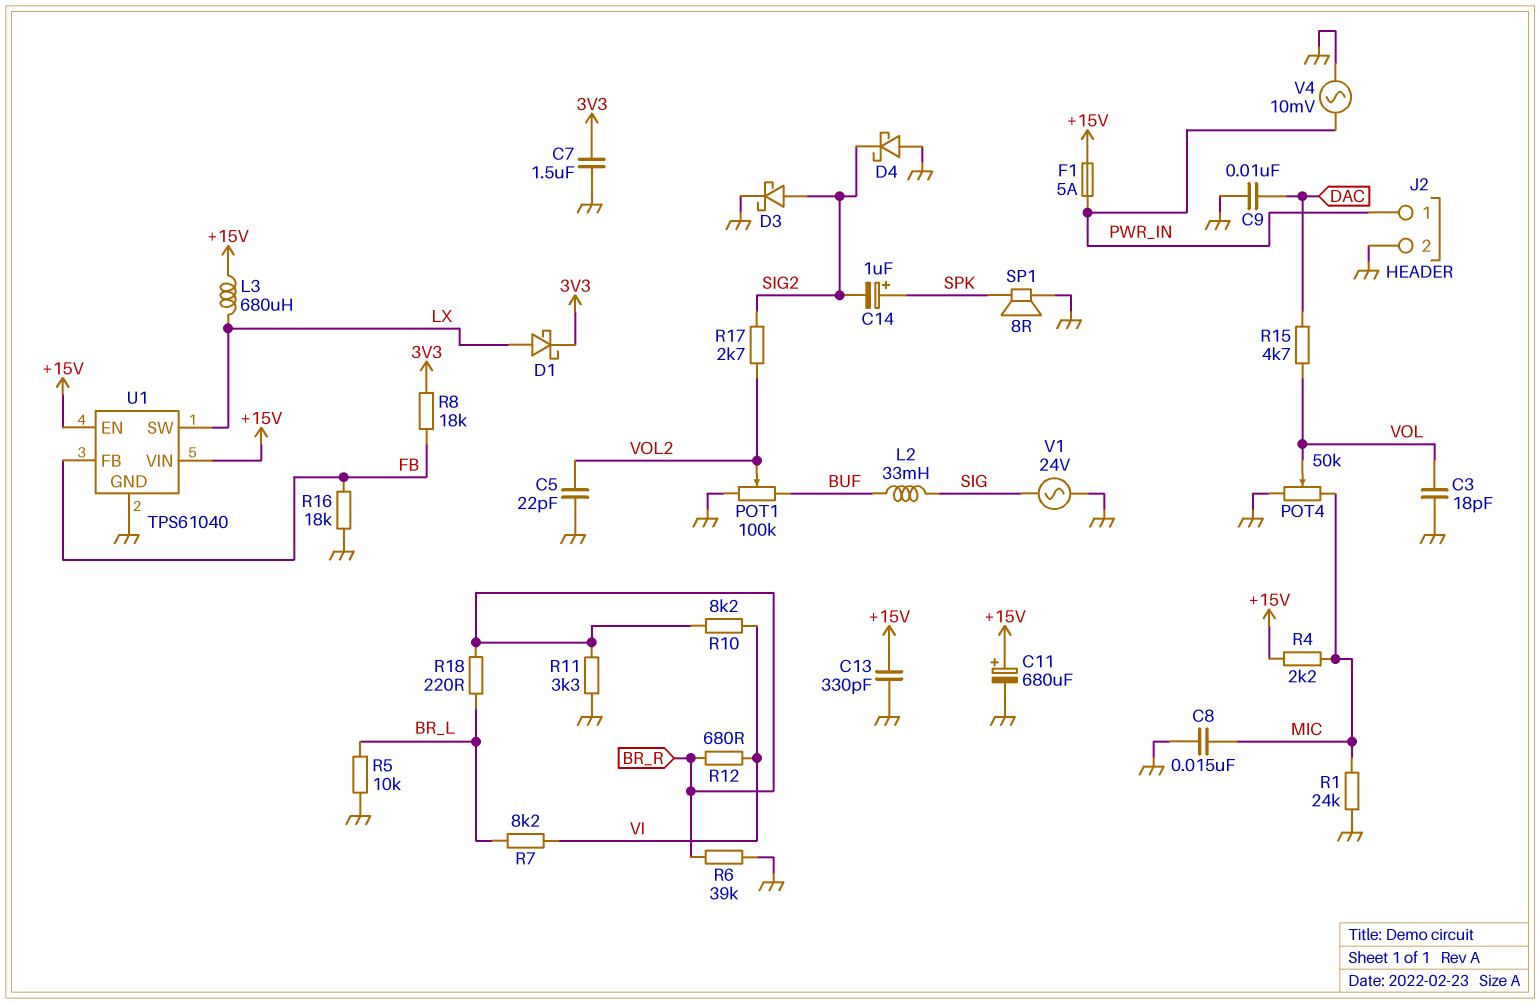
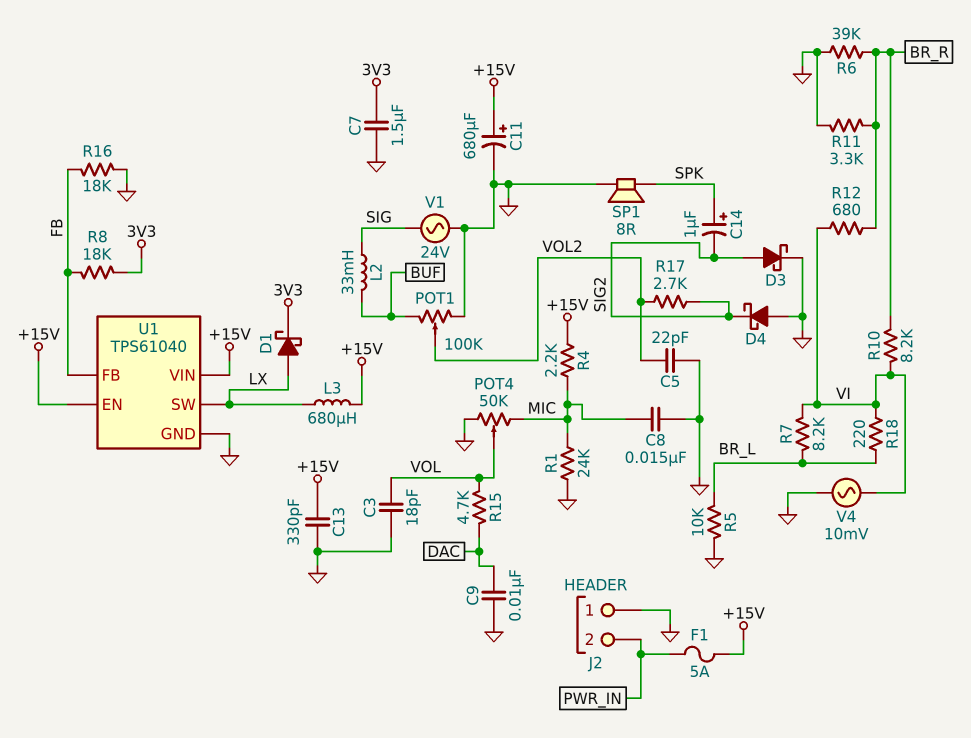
J2 pin 1: PWR_IN -> GND
J2 pin 2: GND -> PWR_IN
R18: 220 (BR_L, BR_R) -> 220 (BR_L, VI)
V4: AC 10mV (GND, PWR_IN) -> AC 10mV (GND, VI)

